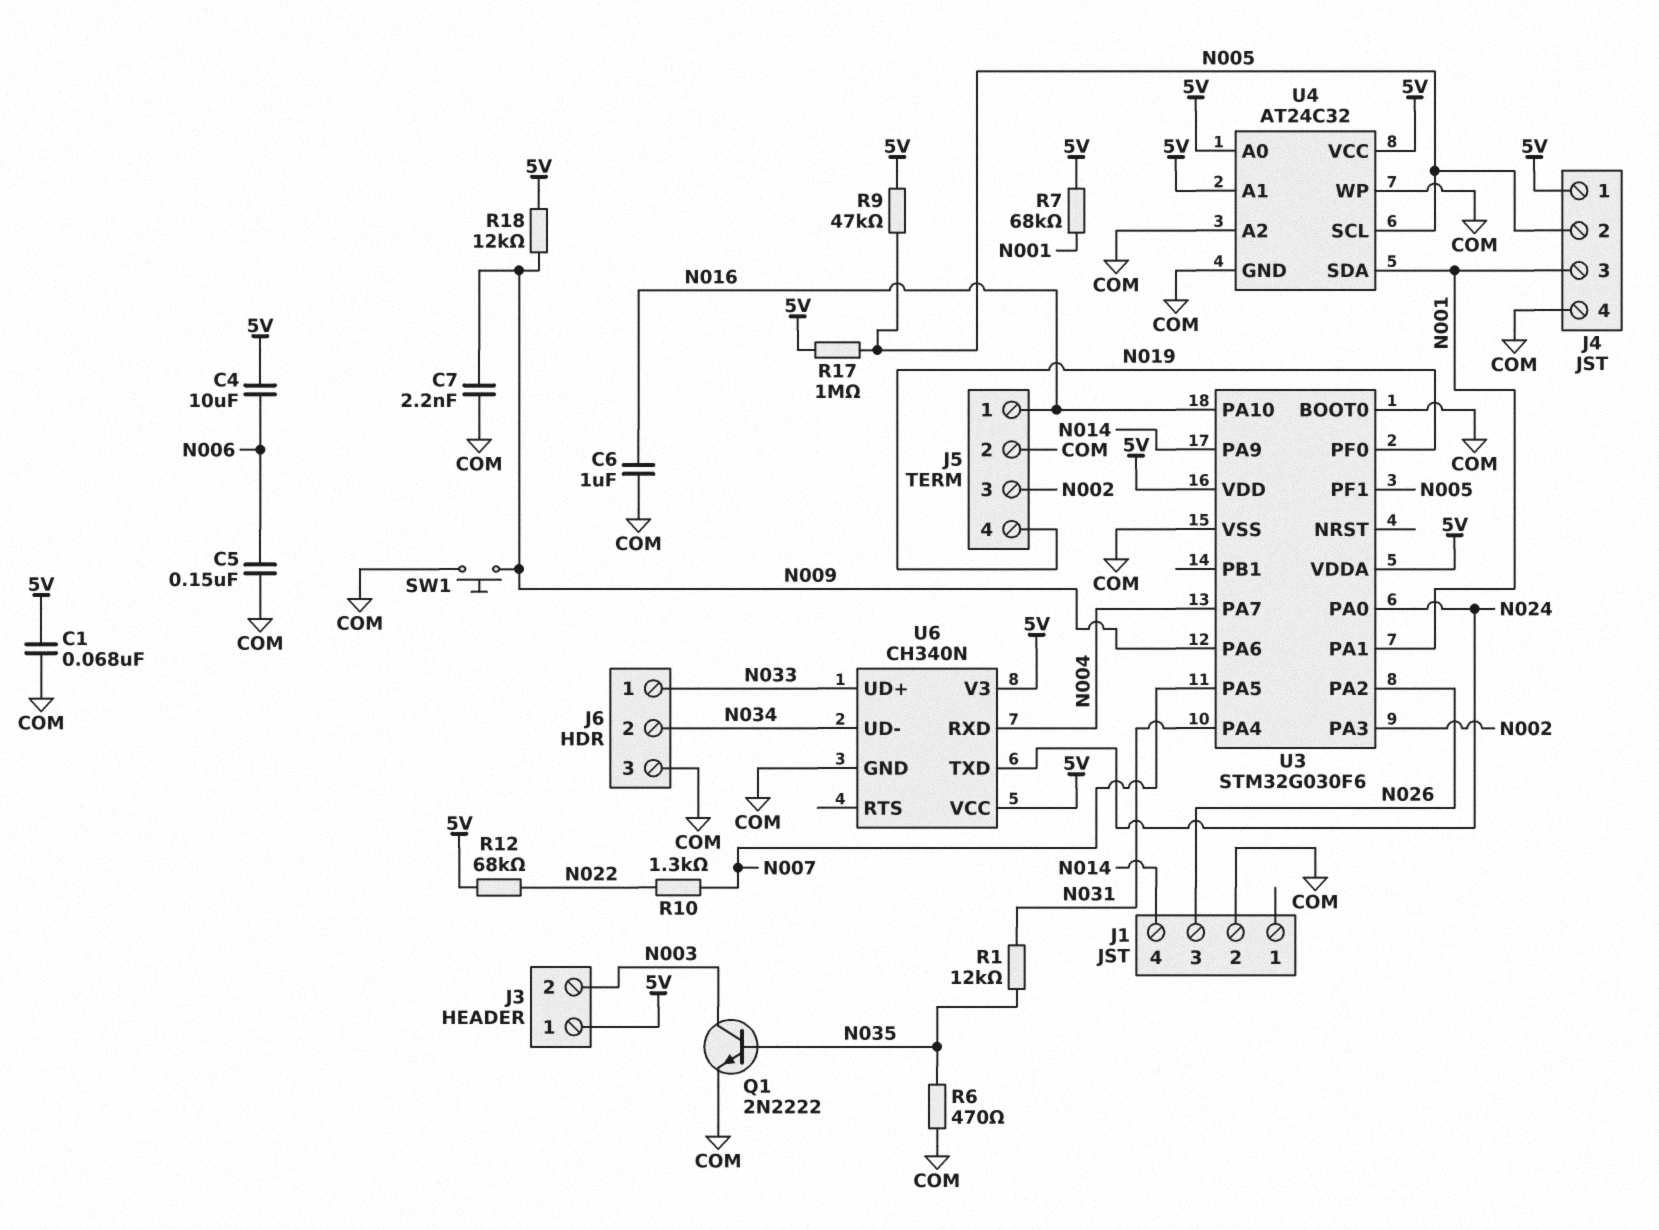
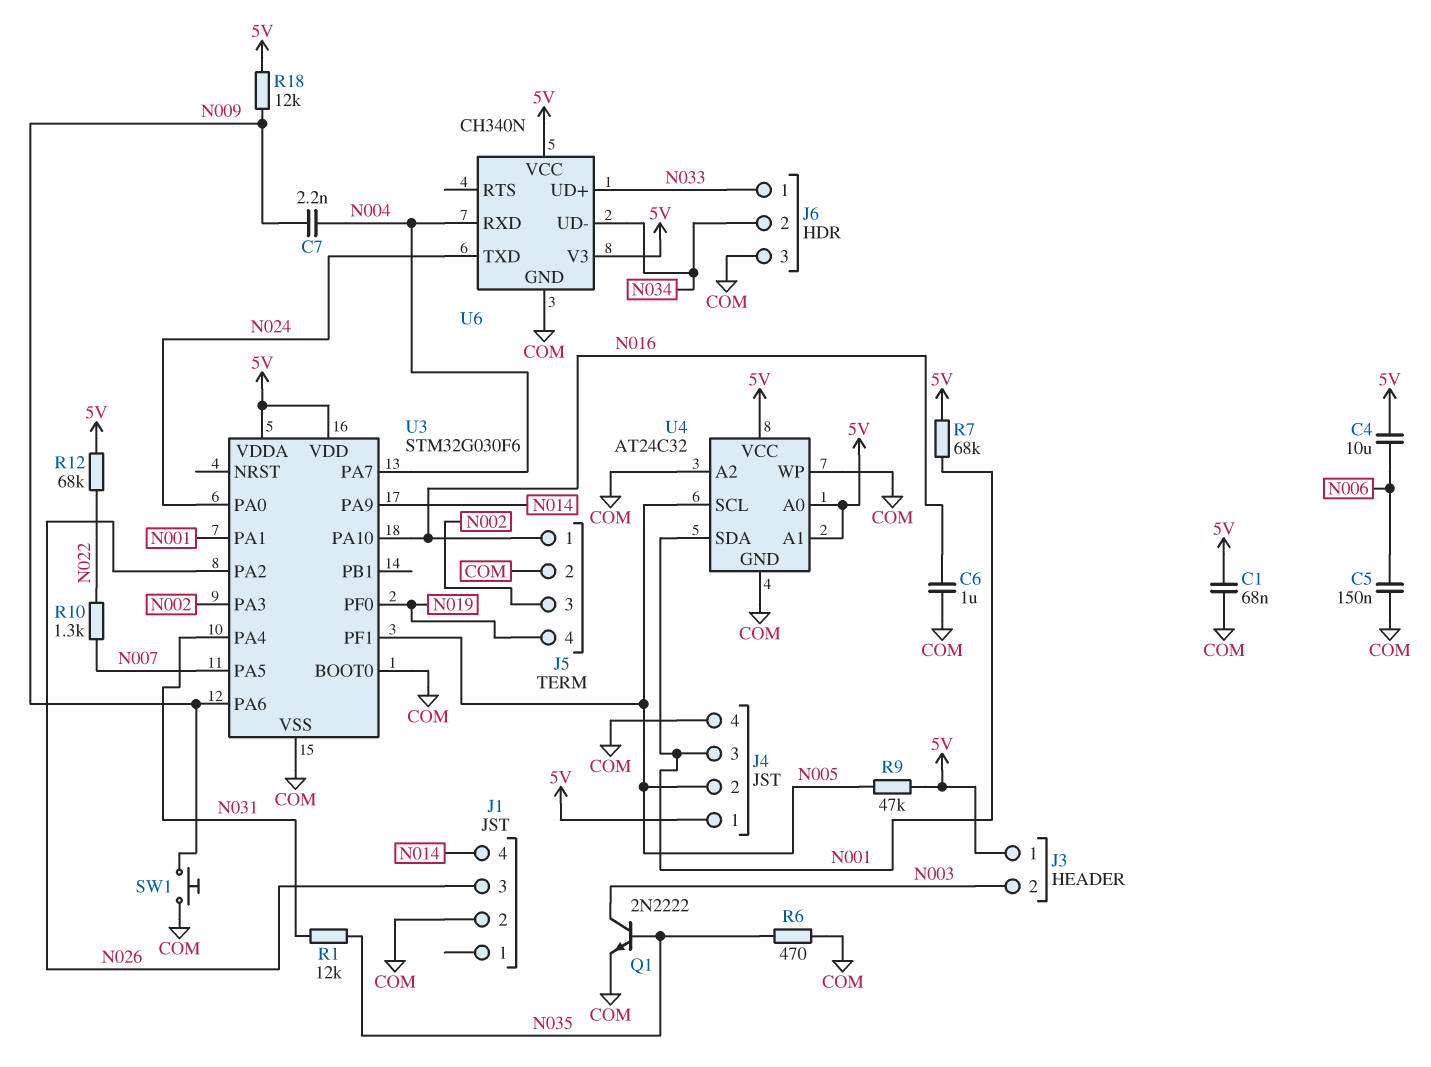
C7: 2.2nF (COM, N009) -> 2.2nF (N004, N009)
R17: 1M (5V, N005) -> none

